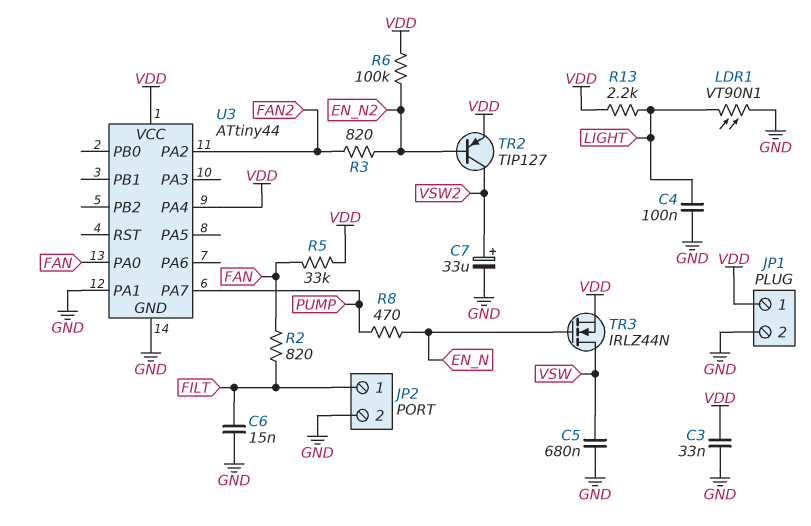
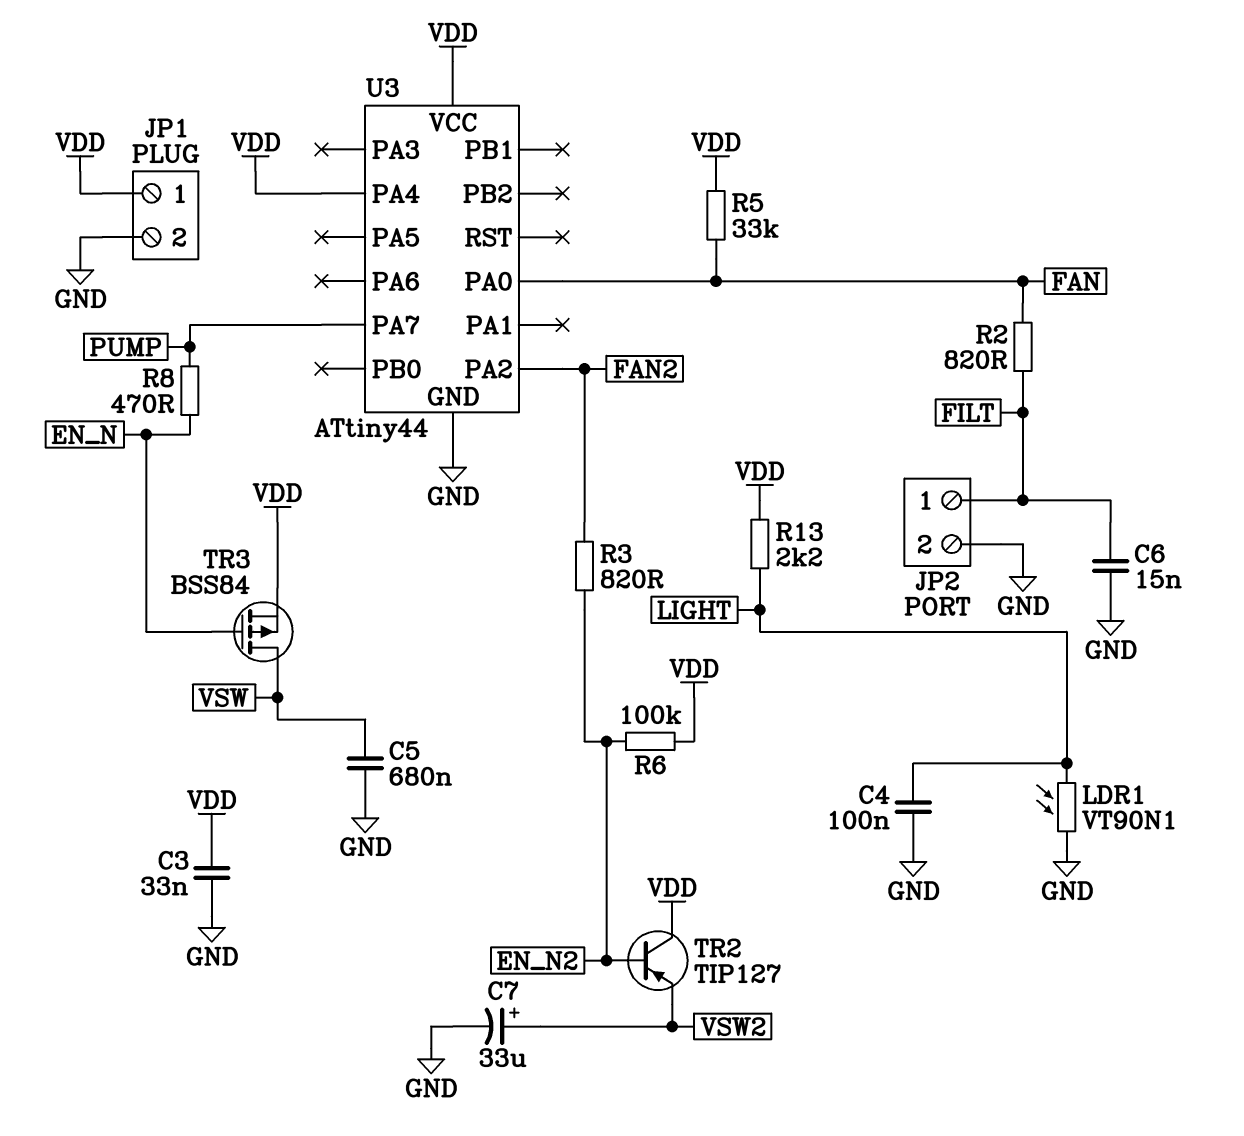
TR2: PNP TIP127 (B EN_N2, C VSW2, E VDD) -> PNP TIP127 (B EN_N2, C VDD, E VSW2)
TR3: NMOS IRLZ44N (G EN_N, D VSW, S VDD) -> PMOS BSS84 (G EN_N, D VSW, S VDD)
U3 pin PA1: GND -> none

